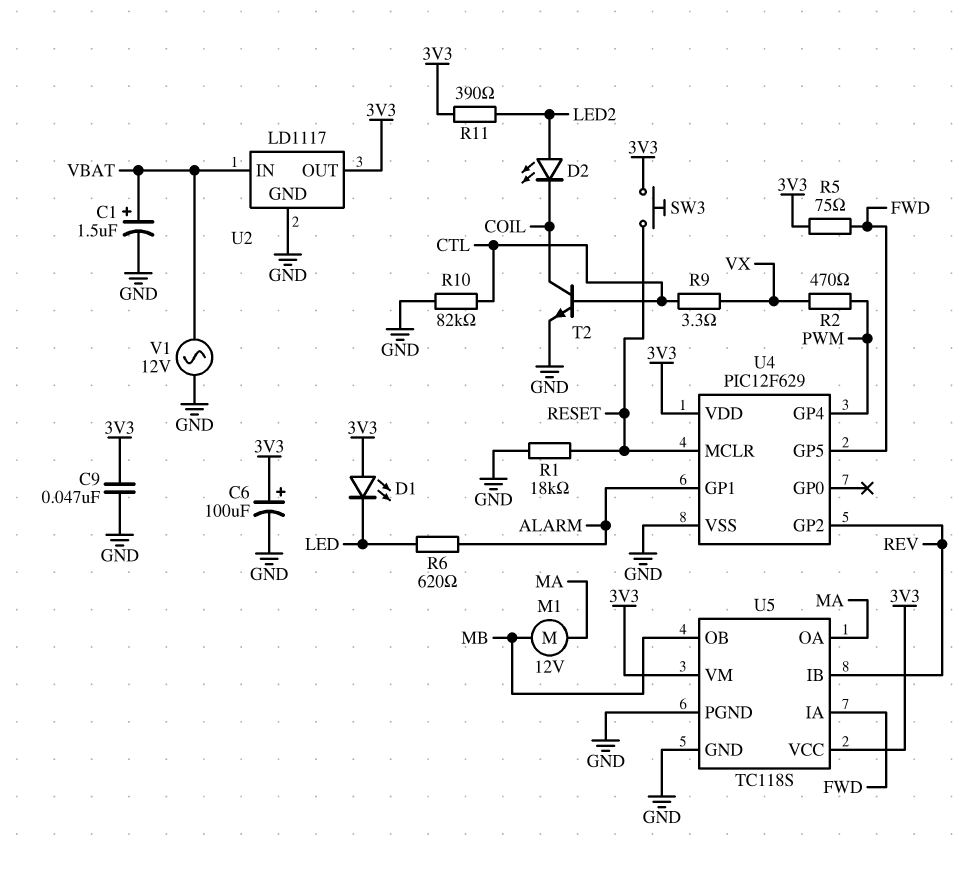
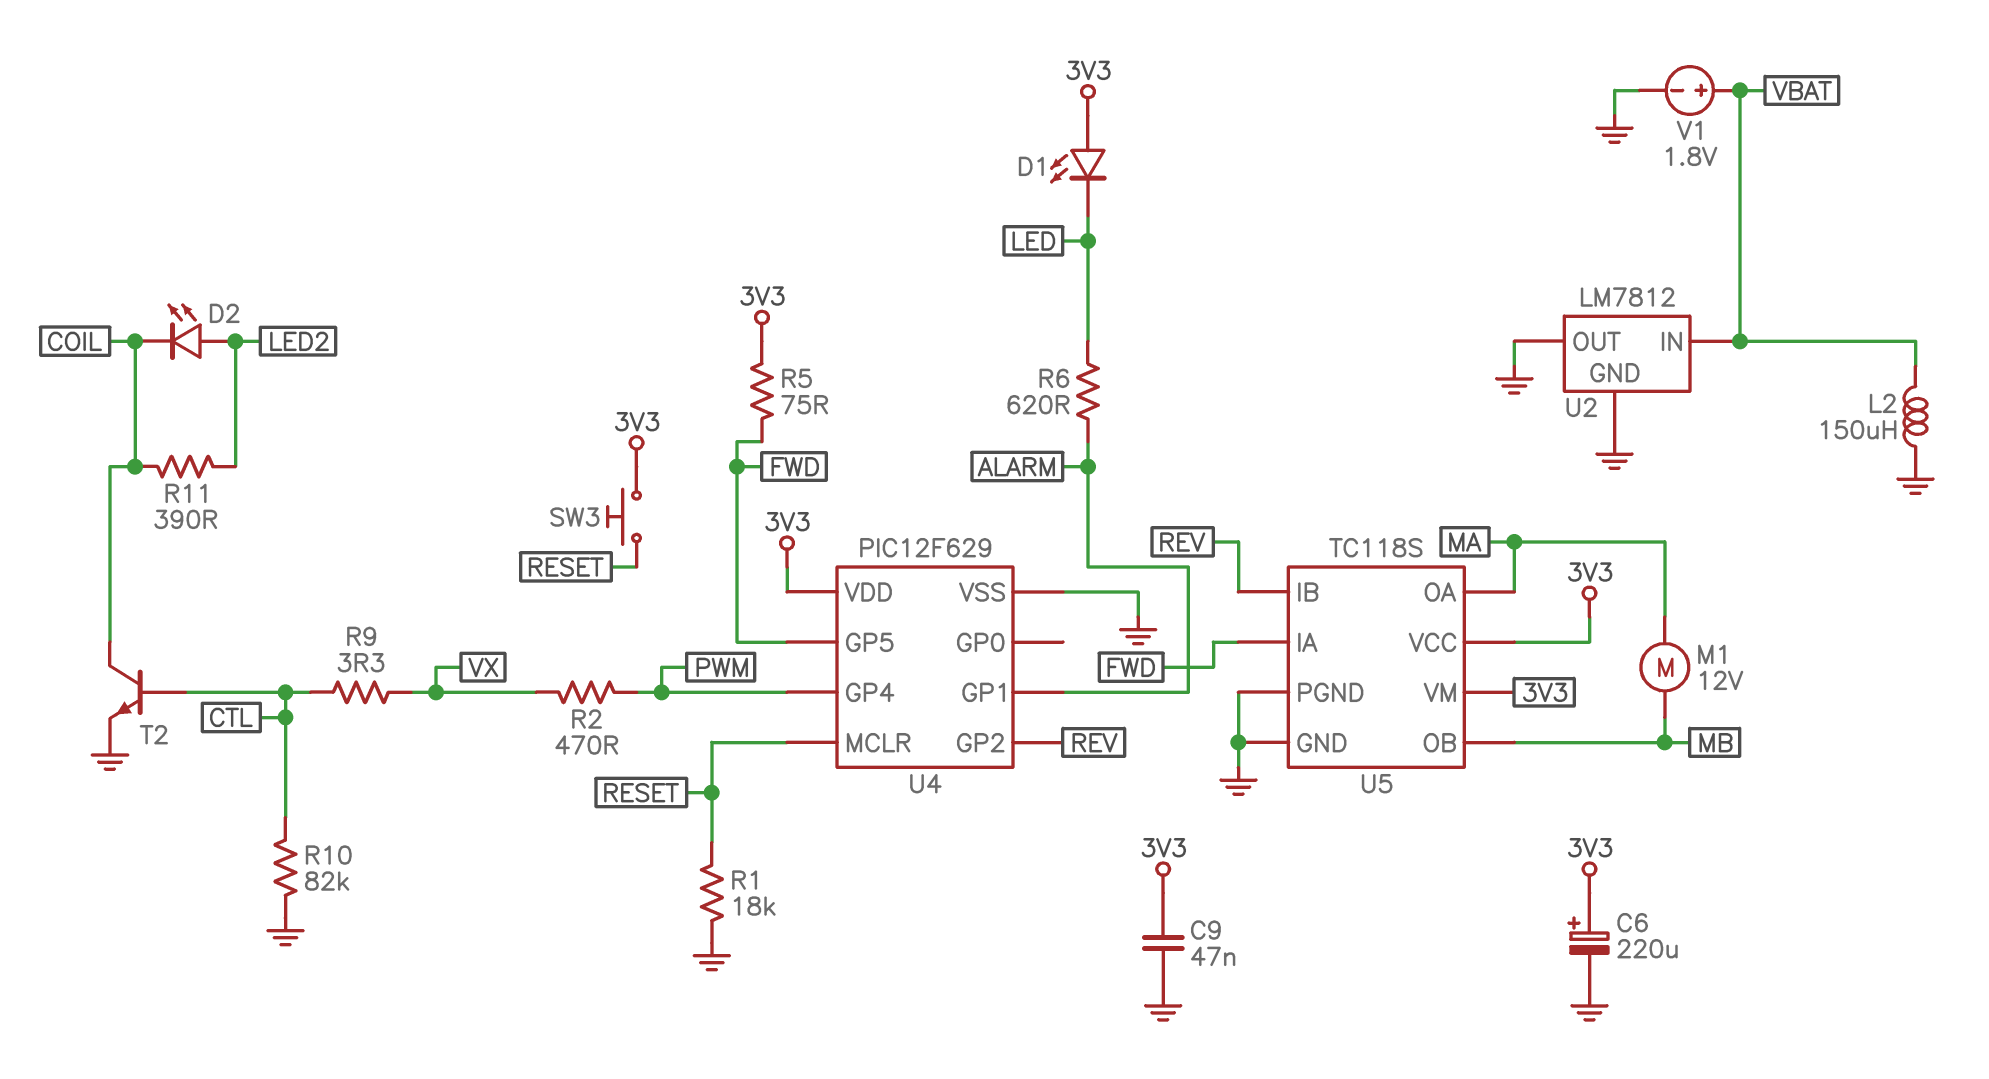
C1: 1.5uF (plus VBAT, minus GND) -> none
C6: 100uF (plus 3V3, minus GND) -> 220uF (plus 3V3, minus GND)
L2: none -> 150uH (GND, VBAT)
R11: 390 (3V3, LED2) -> 390 (COIL, LED2)
U2: LD1117 -> LM7812
U2 pin OUT: 3V3 -> GND
V1: AC 12V (GND, VBAT) -> 1.8V (plus VBAT, minus GND)

